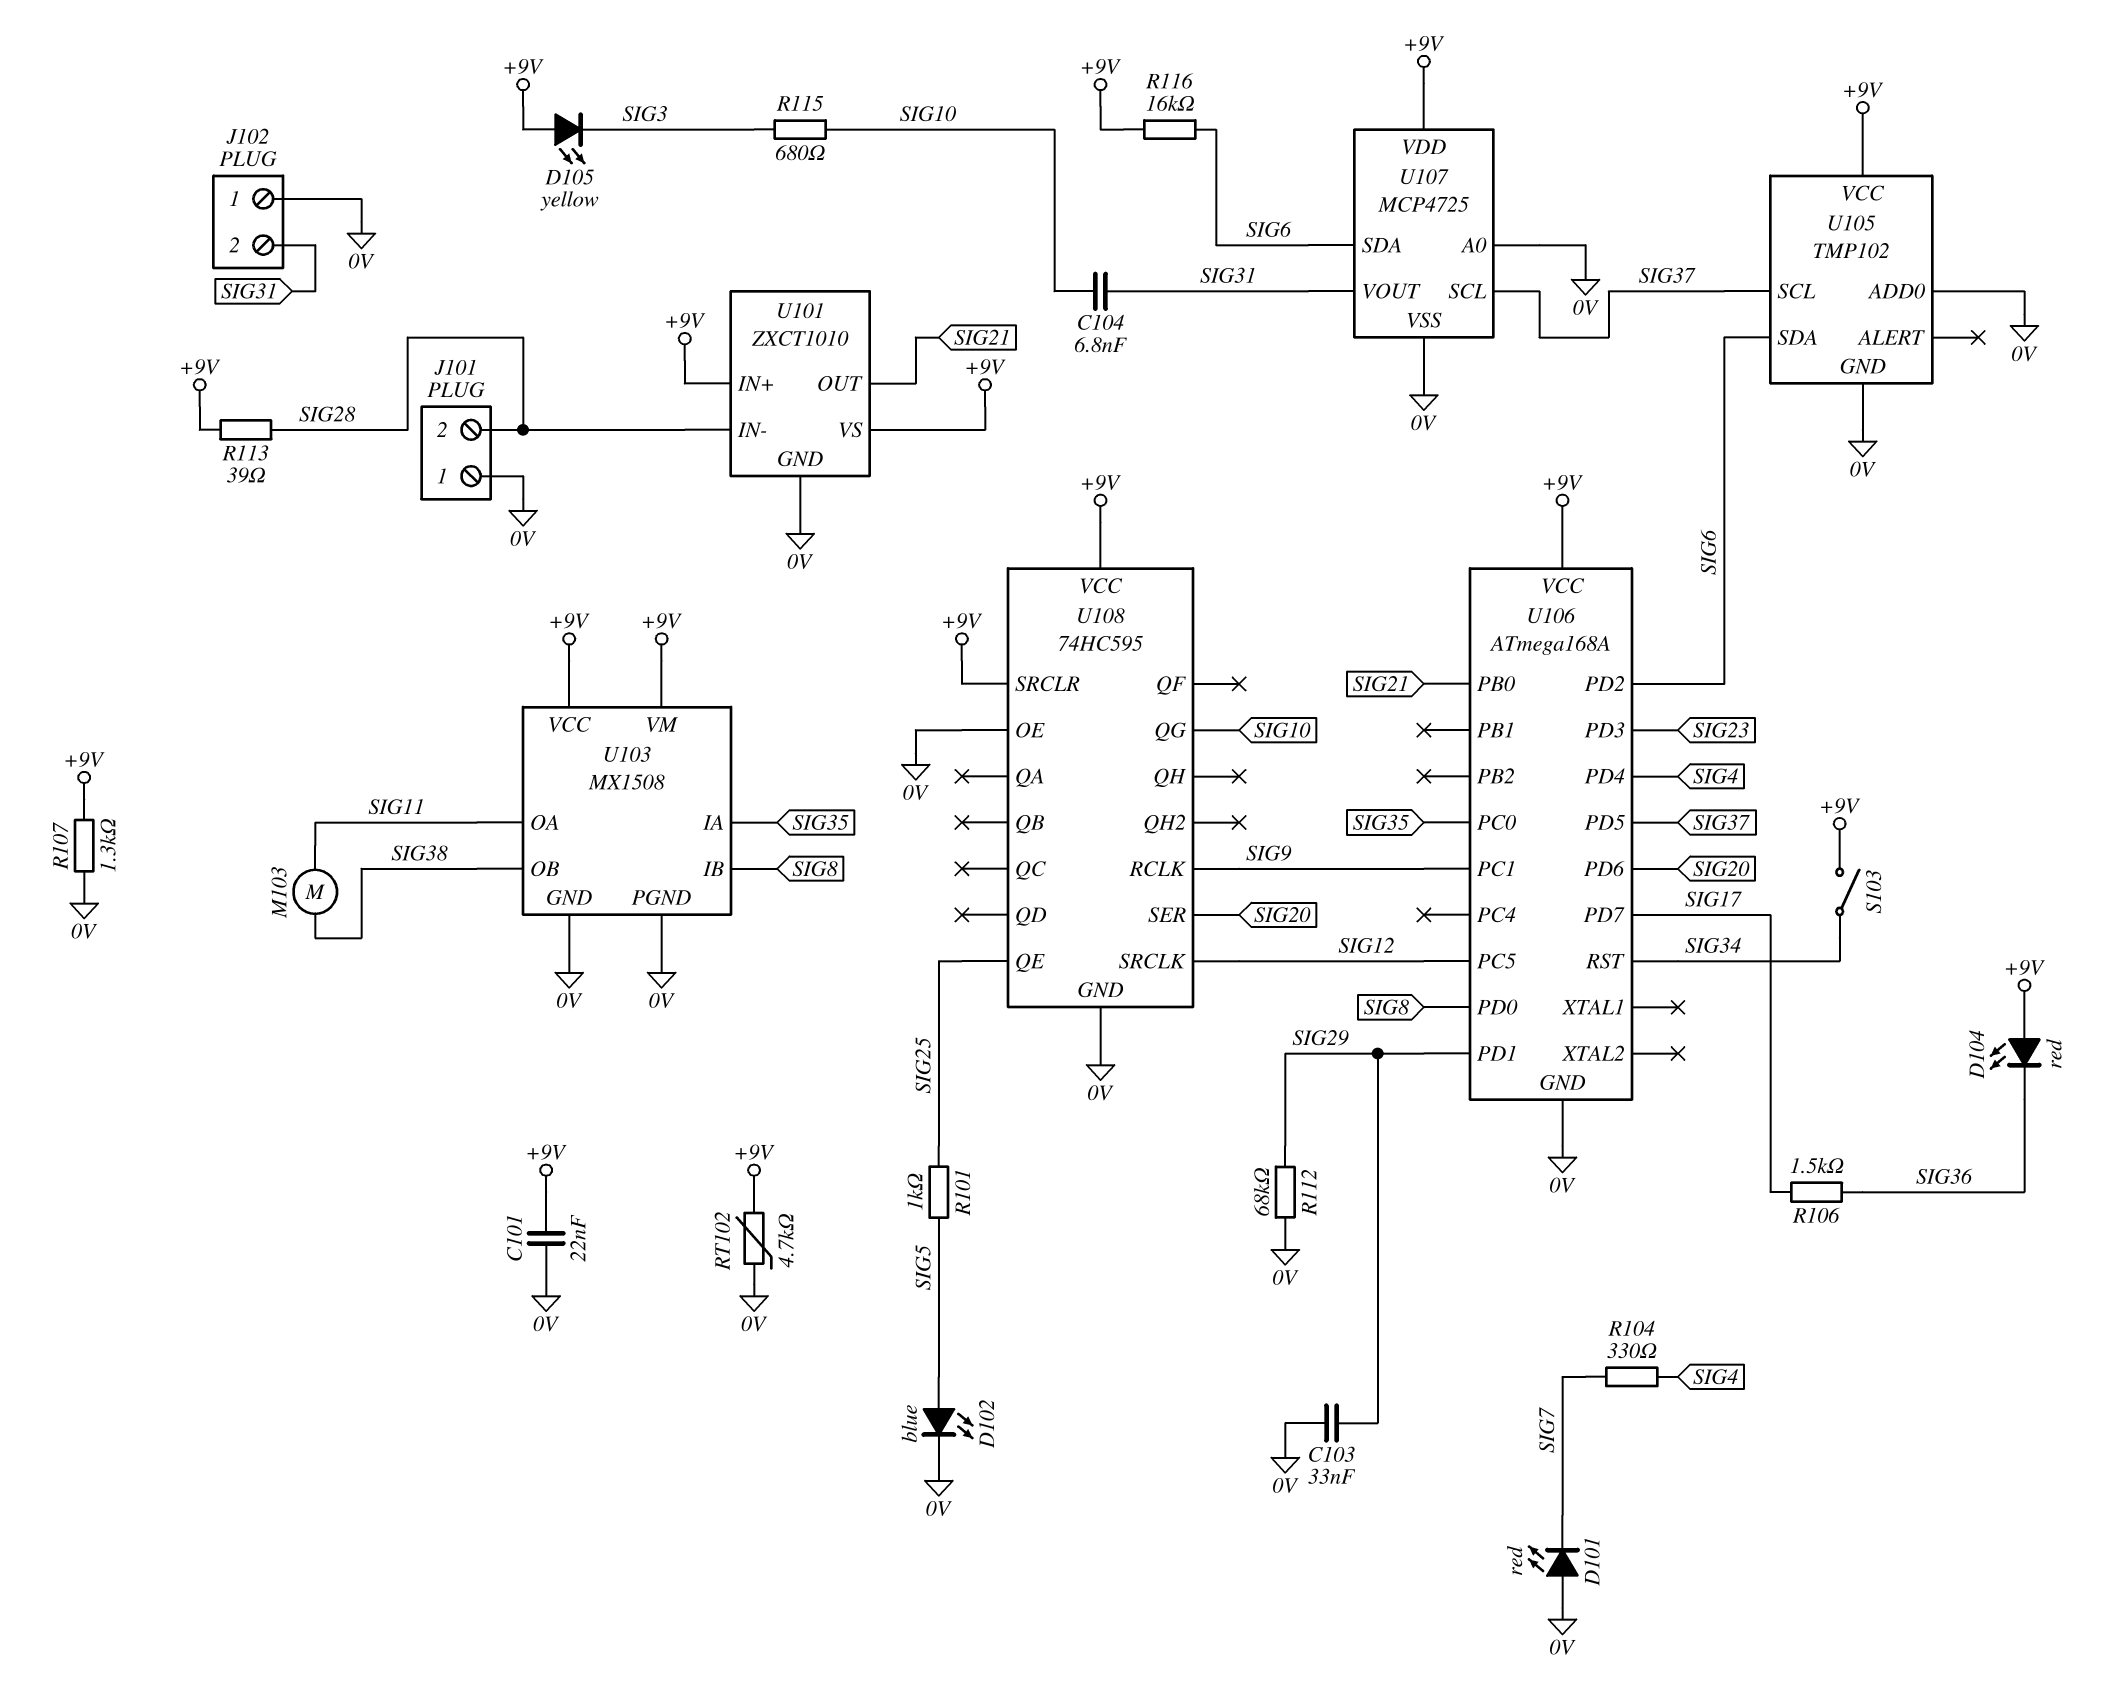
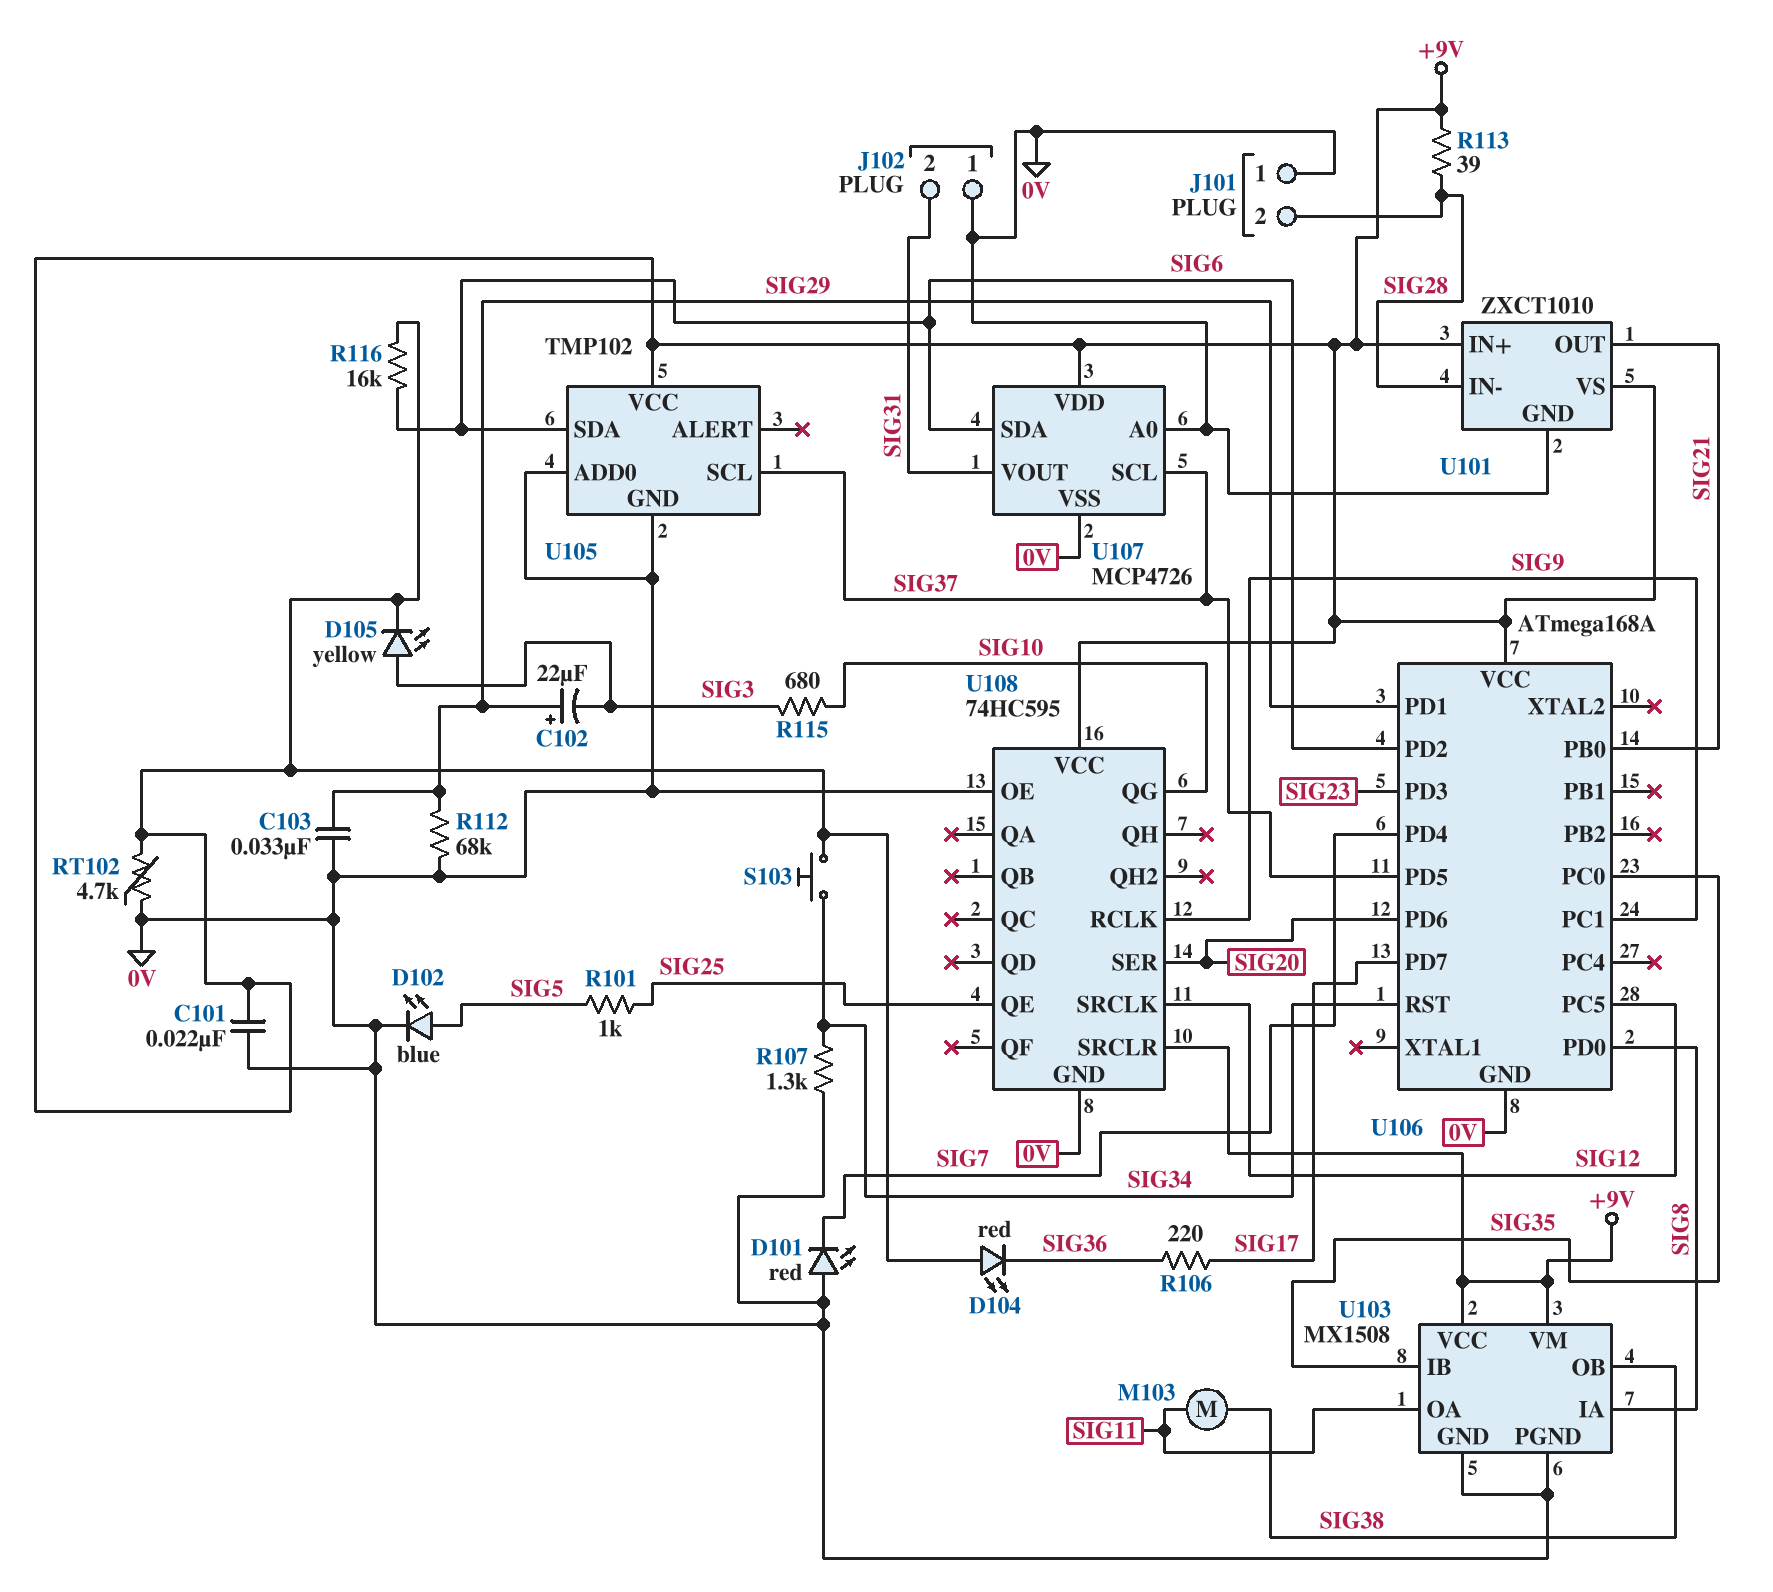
C102: none -> 22uF (plus SIG29, minus SIG3)
C104: 6.8nF (SIG10, SIG31) -> none
D105: LED yellow (A +9V, K SIG3) -> LED yellow (A SIG3, K +9V)
R104: 330 (SIG4, SIG7) -> none
R106: 1.5k (SIG17, SIG36) -> 220 (SIG17, SIG36)
R107: 1.3k (+9V, 0V) -> 1.3k (0V, SIG34)
S103: switch (+9V, SIG34) -> button (+9V, SIG34)
U103 pin IA: SIG35 -> SIG8
U103 pin IB: SIG8 -> SIG35
U106 pin PD4: SIG4 -> SIG7
U107: MCP4725 -> MCP4726

